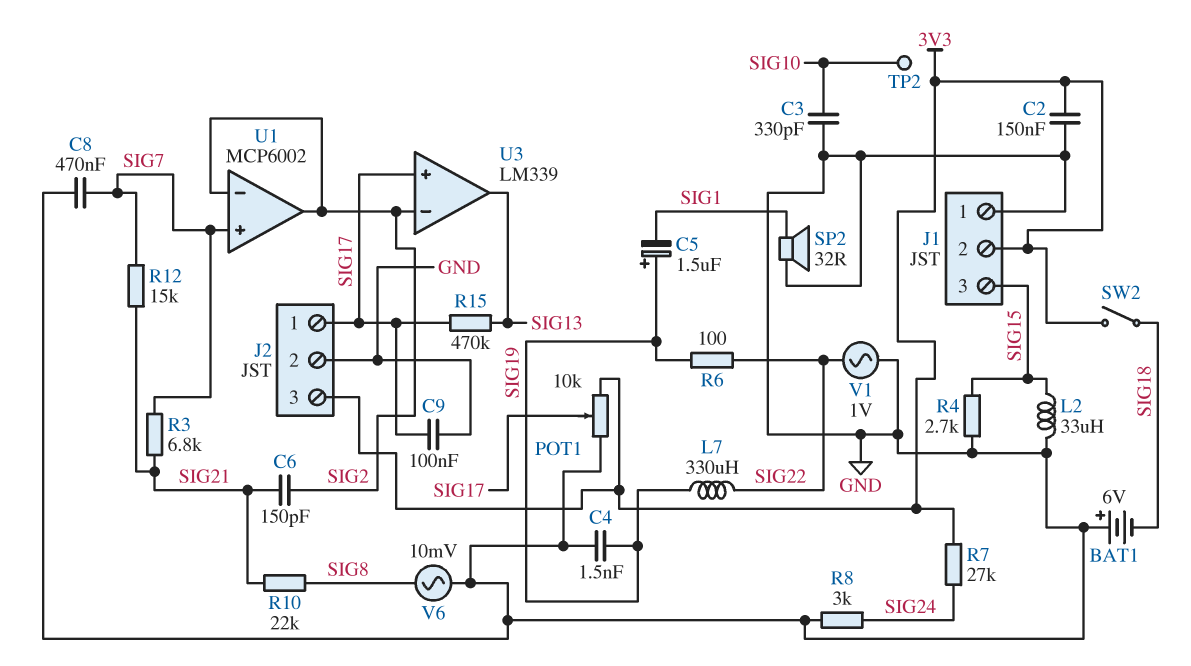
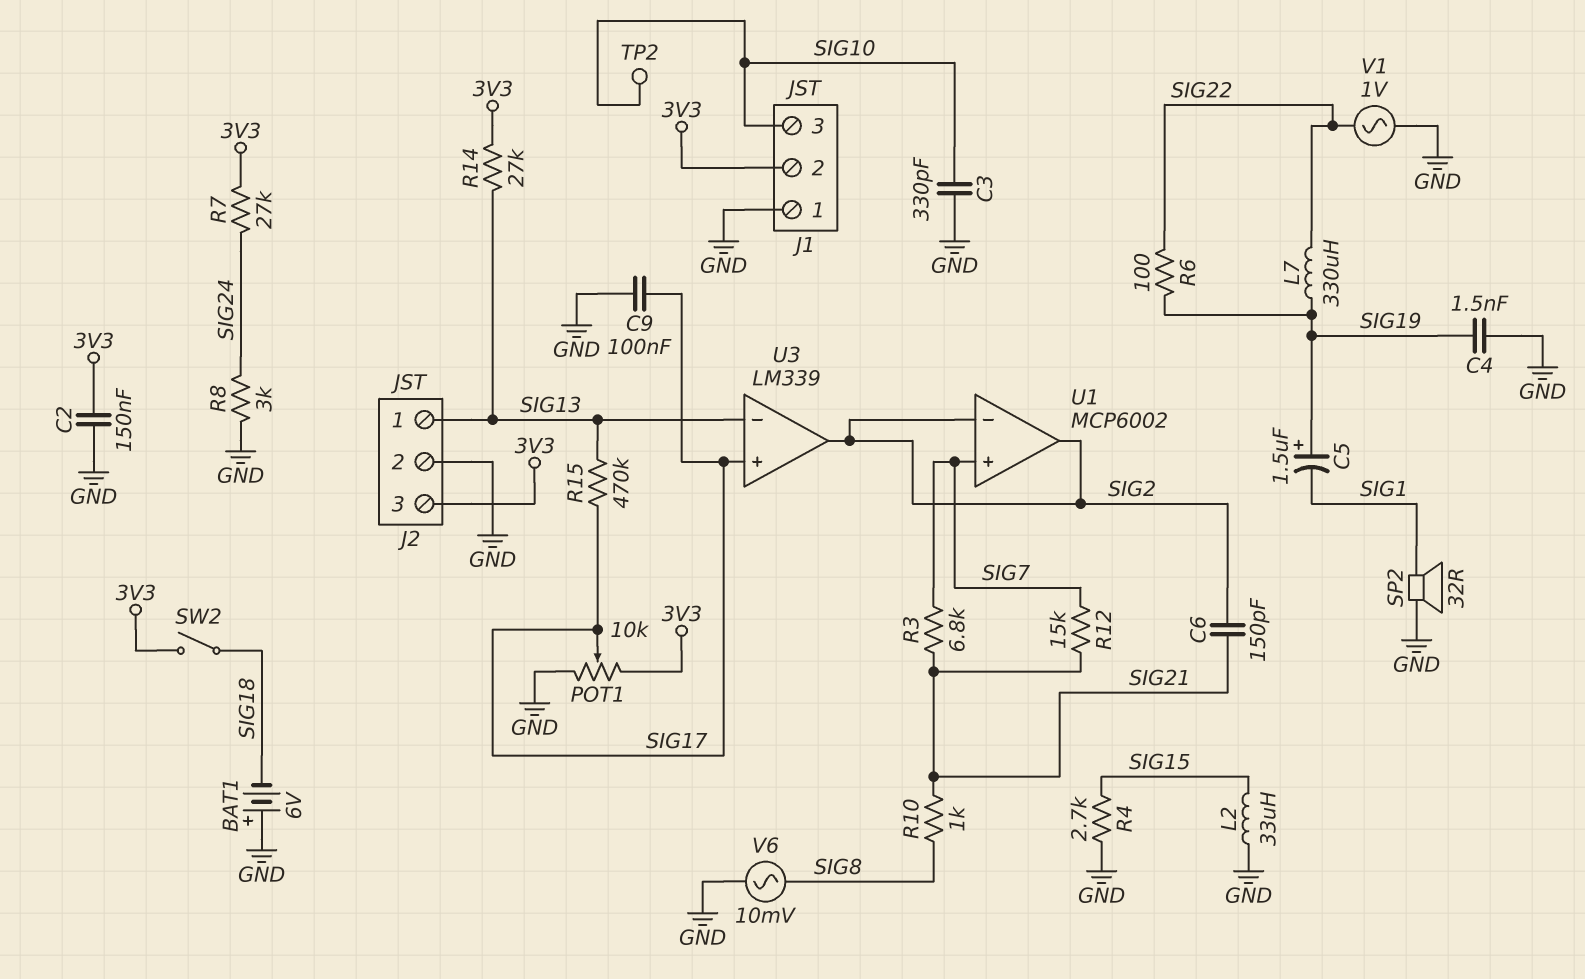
C8: 470nF (GND, SIG7) -> none
J1 pin 3: SIG15 -> SIG10
J2 pin 1: SIG17 -> SIG13
R10: 22k (SIG8, SIG21) -> 1k (SIG8, SIG21)
R14: none -> 27k (3V3, SIG13)
U3 pin in-: SIG2 -> SIG13
U3 pin out: SIG13 -> SIG2

